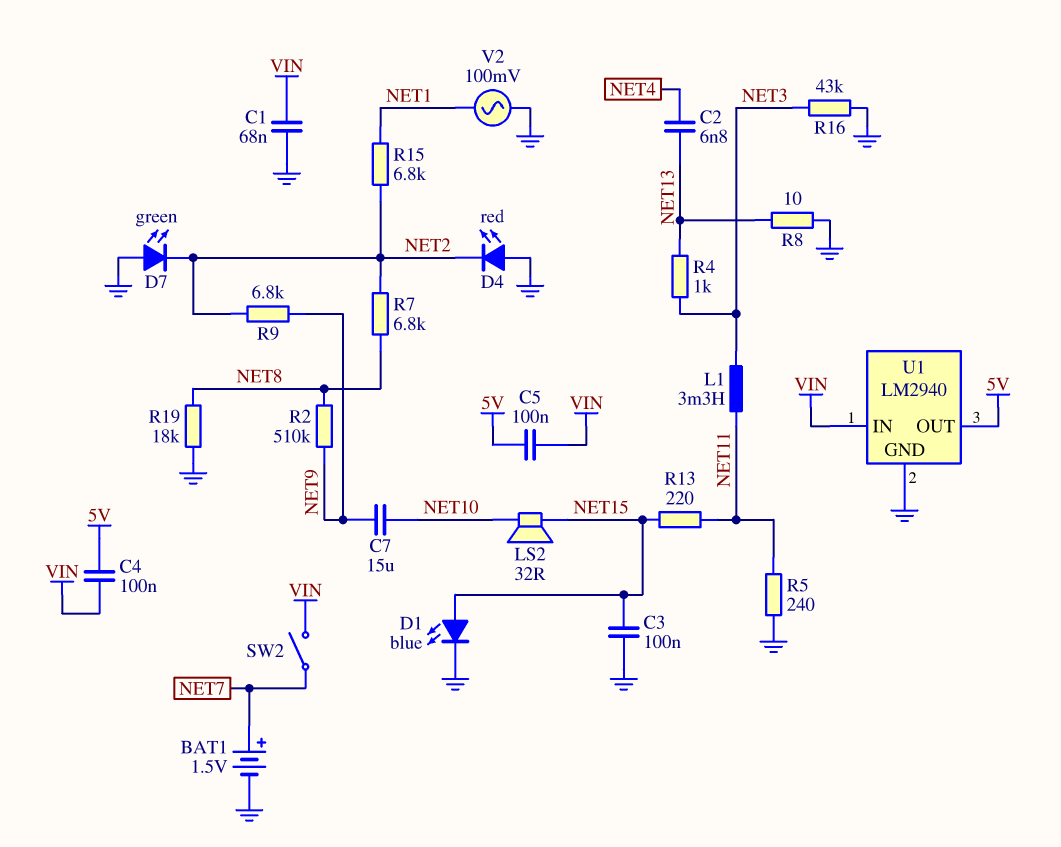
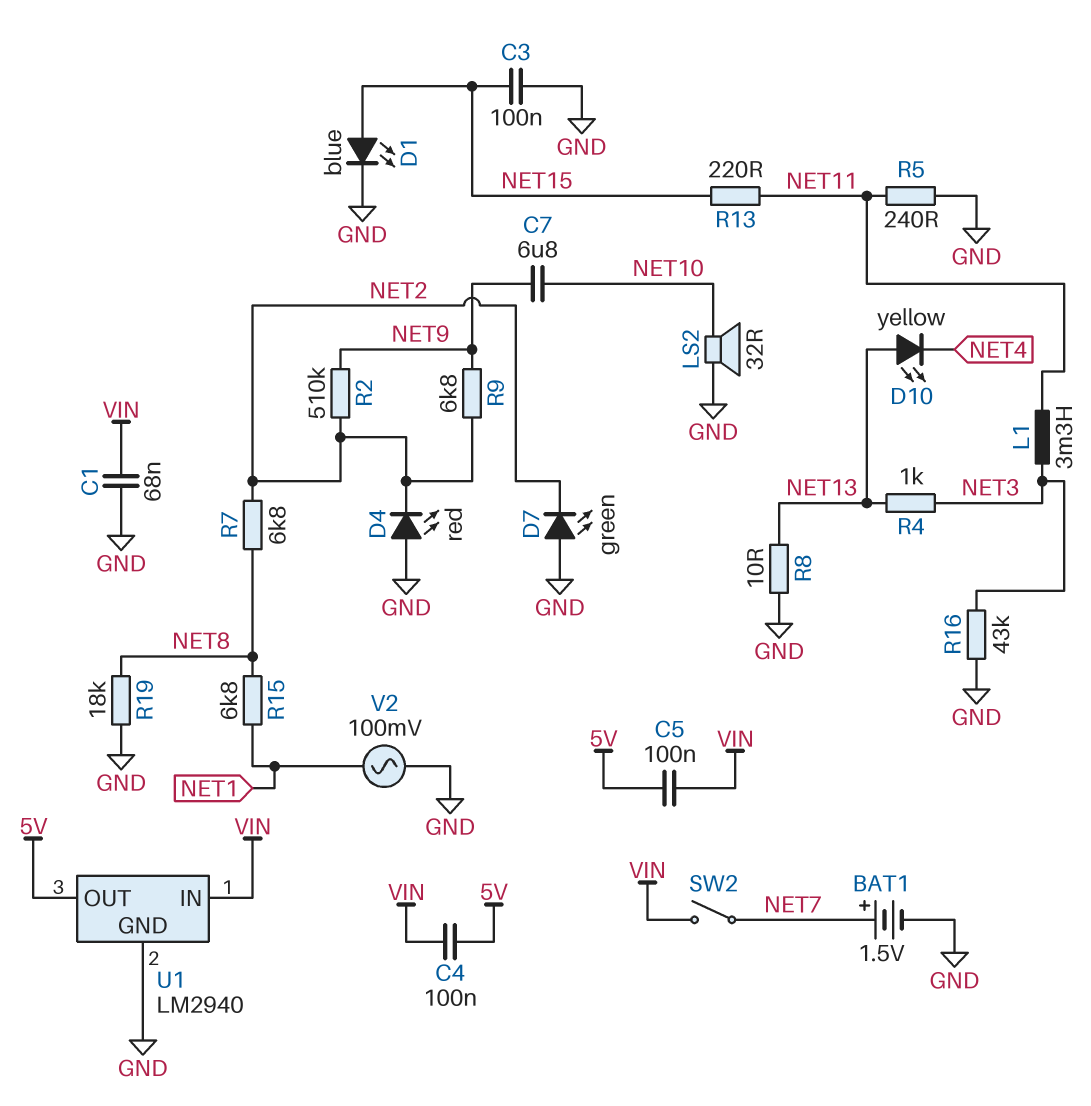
C2: 6.8nF (NET4, NET13) -> none
C7: 15uF (NET9, NET10) -> 6.8uF (NET9, NET10)
D10: none -> LED yellow (A NET13, K NET4)
LS2: speaker 32R (NET10, NET15) -> speaker 32R (GND, NET10)
R2: 510k (NET8, NET9) -> 510k (NET2, NET9)
R15: 6.8k (NET1, NET2) -> 6.8k (NET1, NET8)

